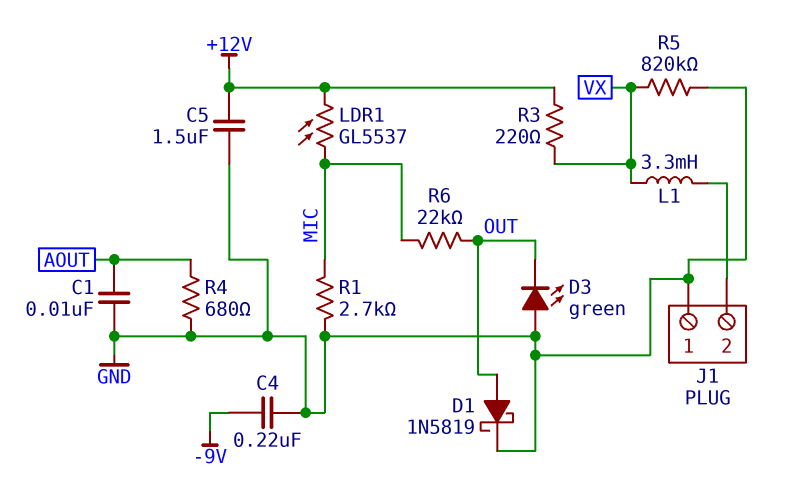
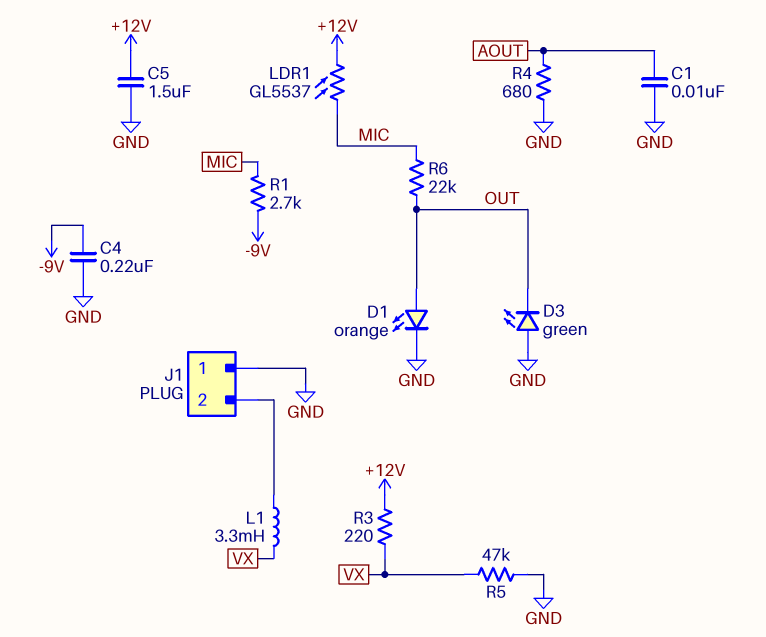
D1: schottky 1N5819 (A OUT, K GND) -> LED orange (A OUT, K GND)
R1: 2.7k (GND, MIC) -> 2.7k (-9V, MIC)
R5: 820k (GND, VX) -> 47k (GND, VX)

